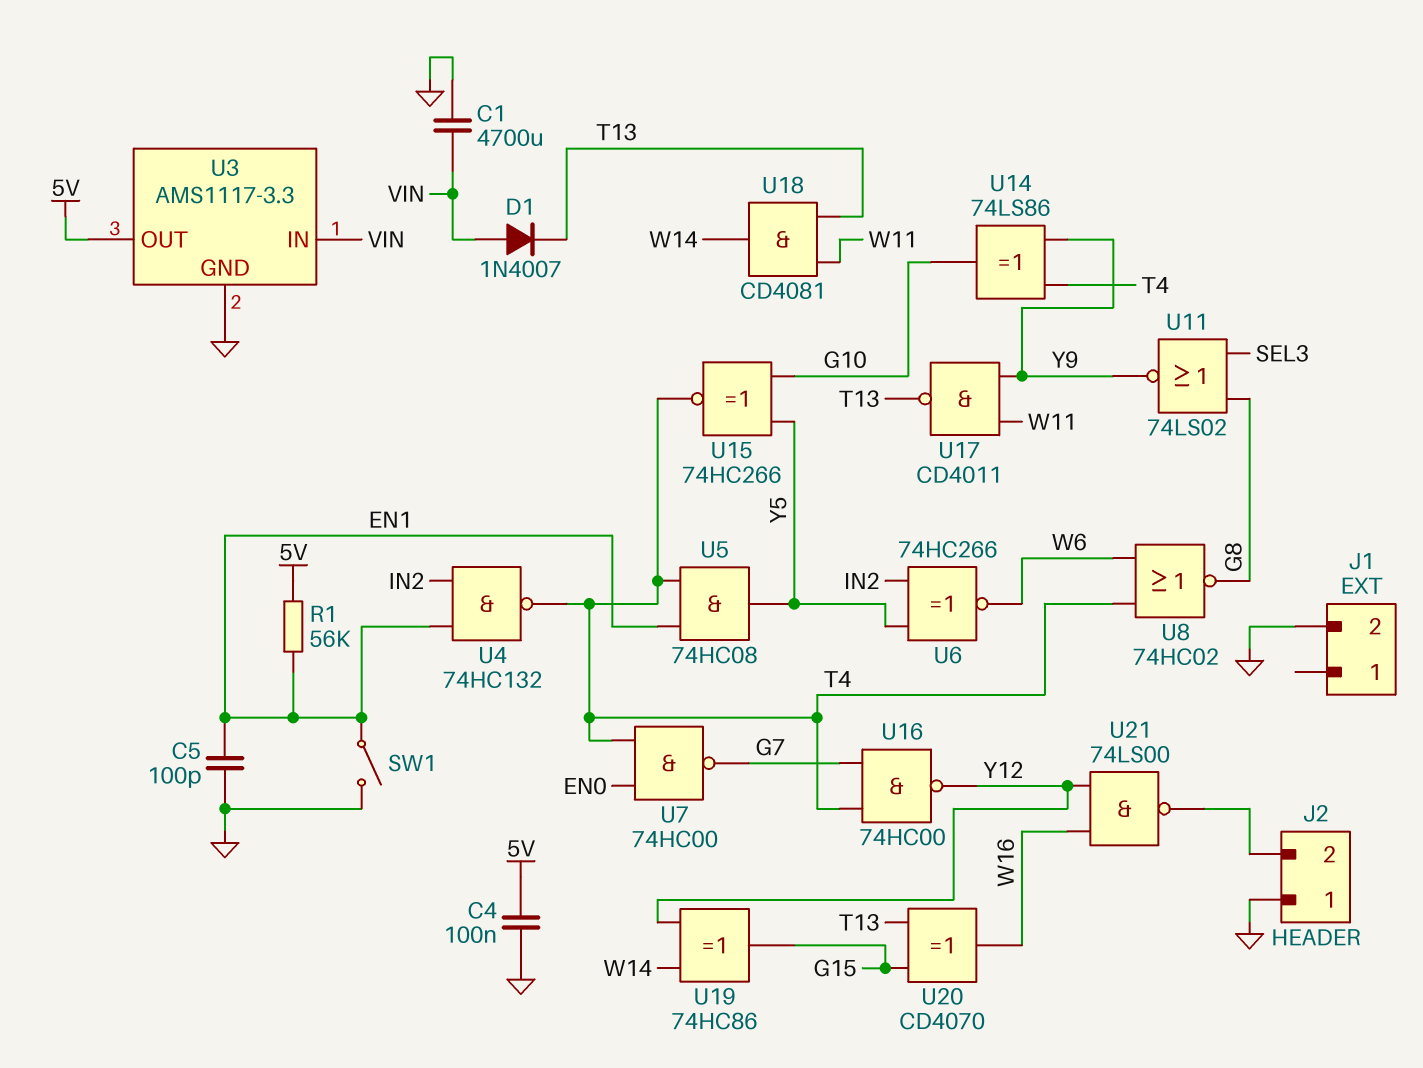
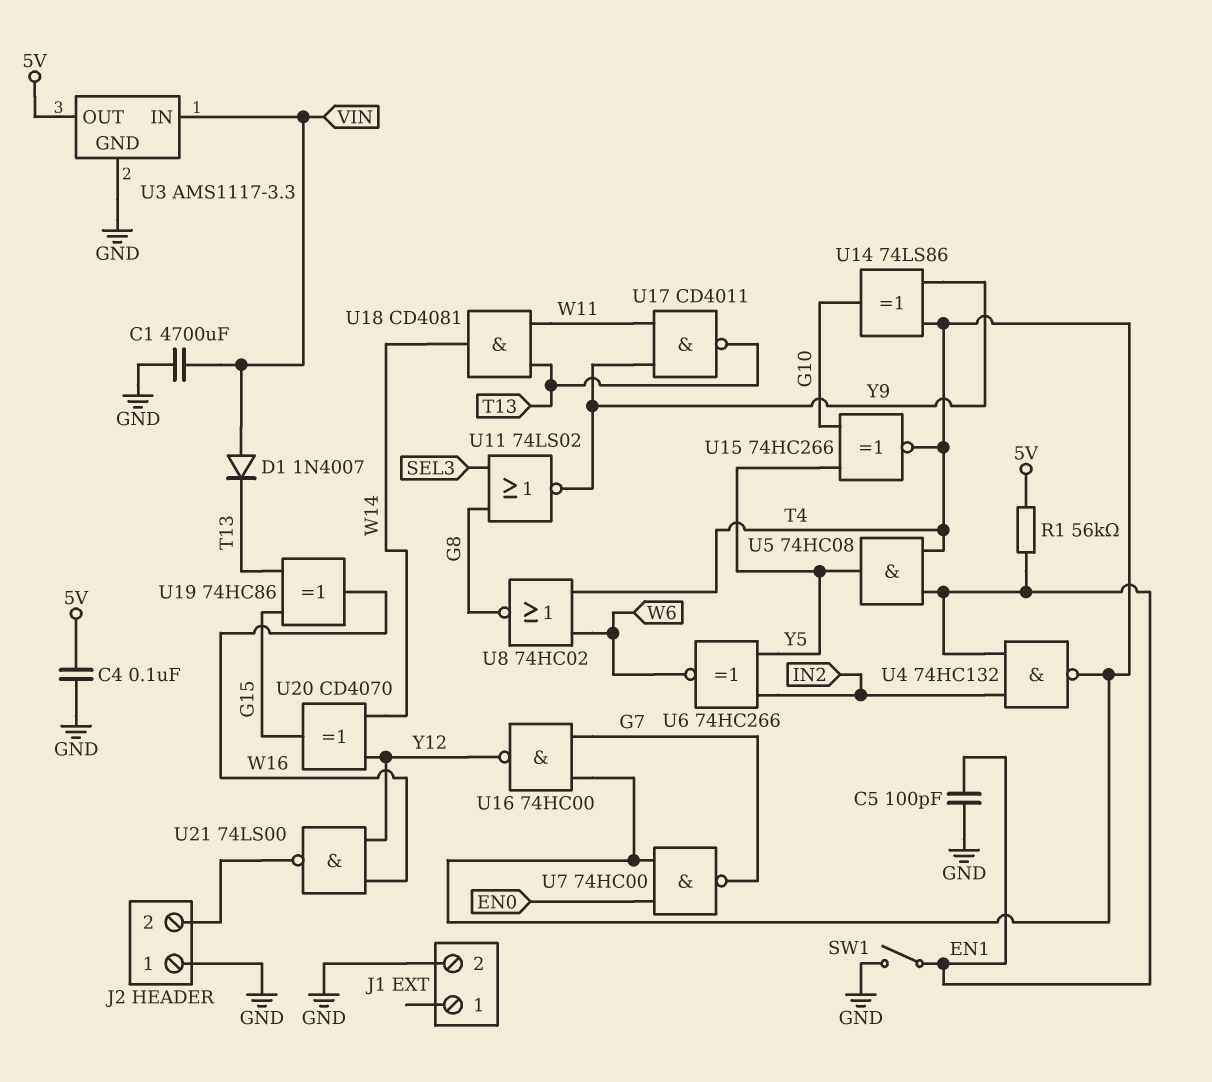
U19: XOR 74HC86 (in W14, in Y12, out G15) -> XOR 74HC86 (in G15, in T13, out W16)
U20: XOR CD4070 (in G15, in T13, out W16) -> XOR CD4070 (in W14, in Y12, out G15)

